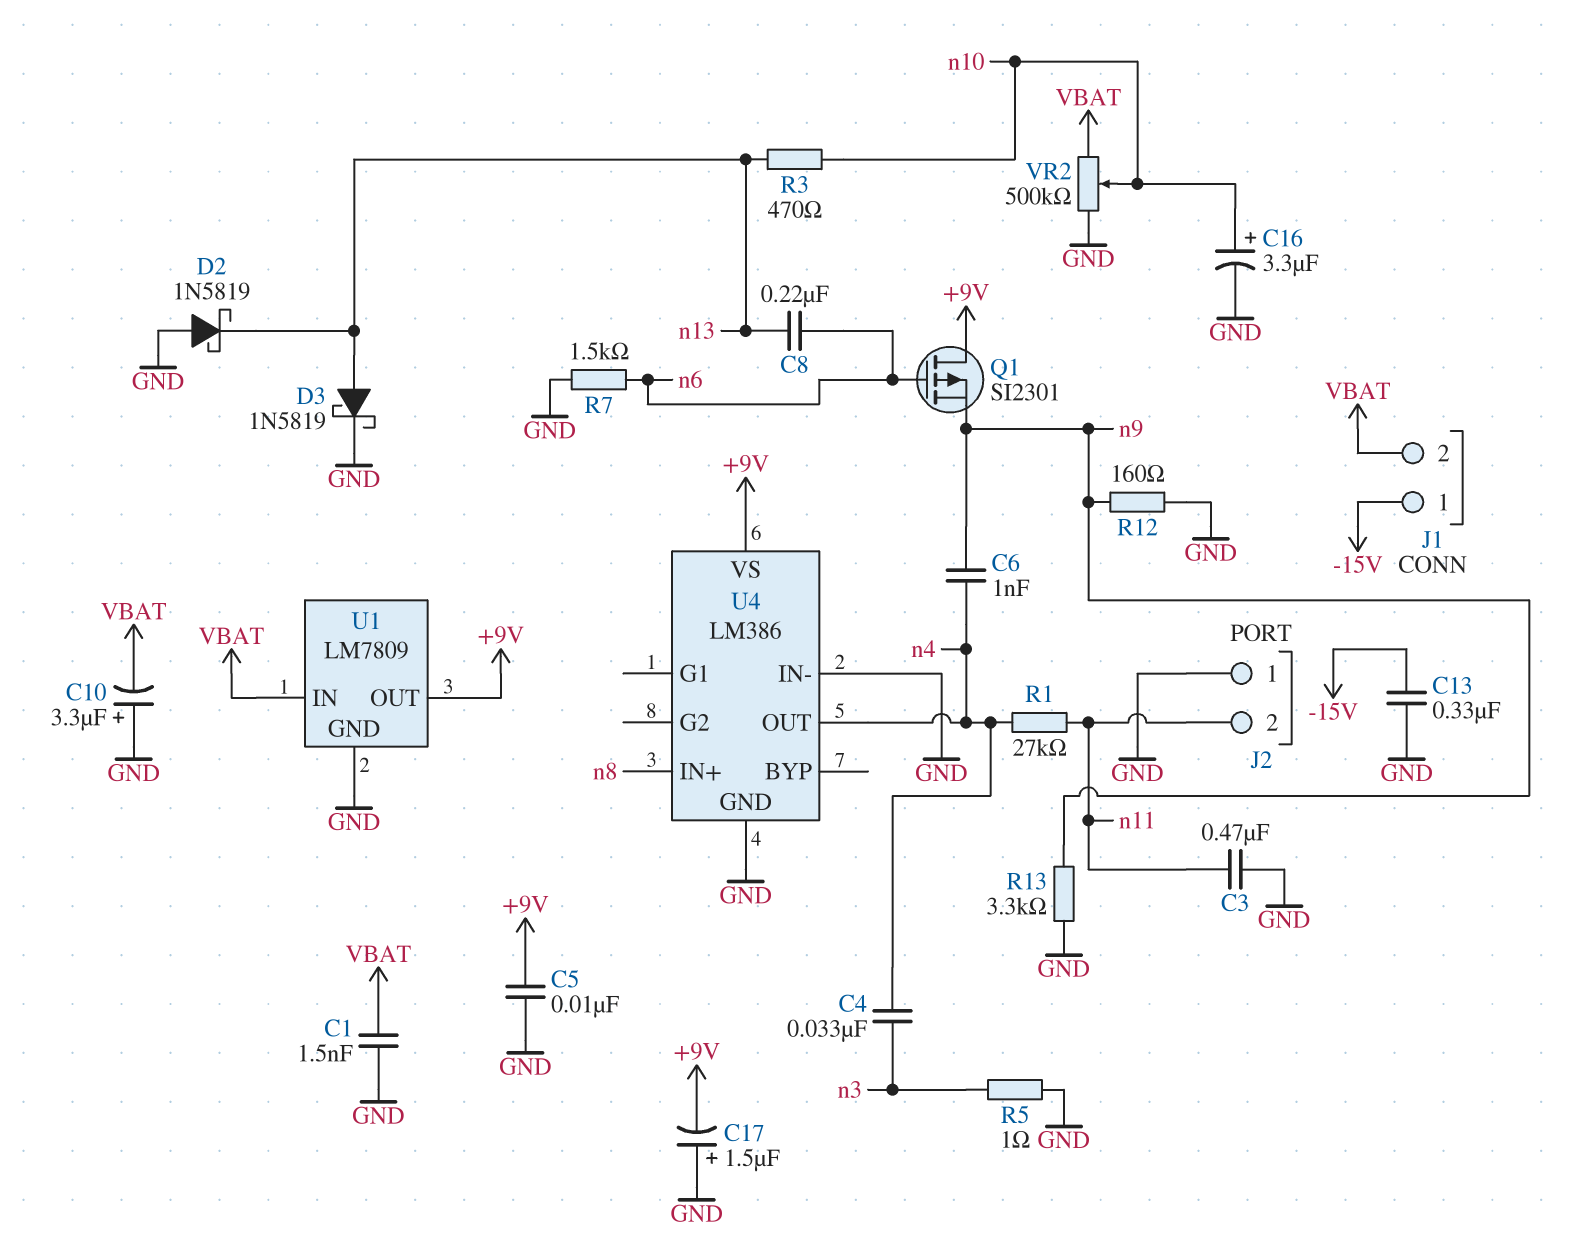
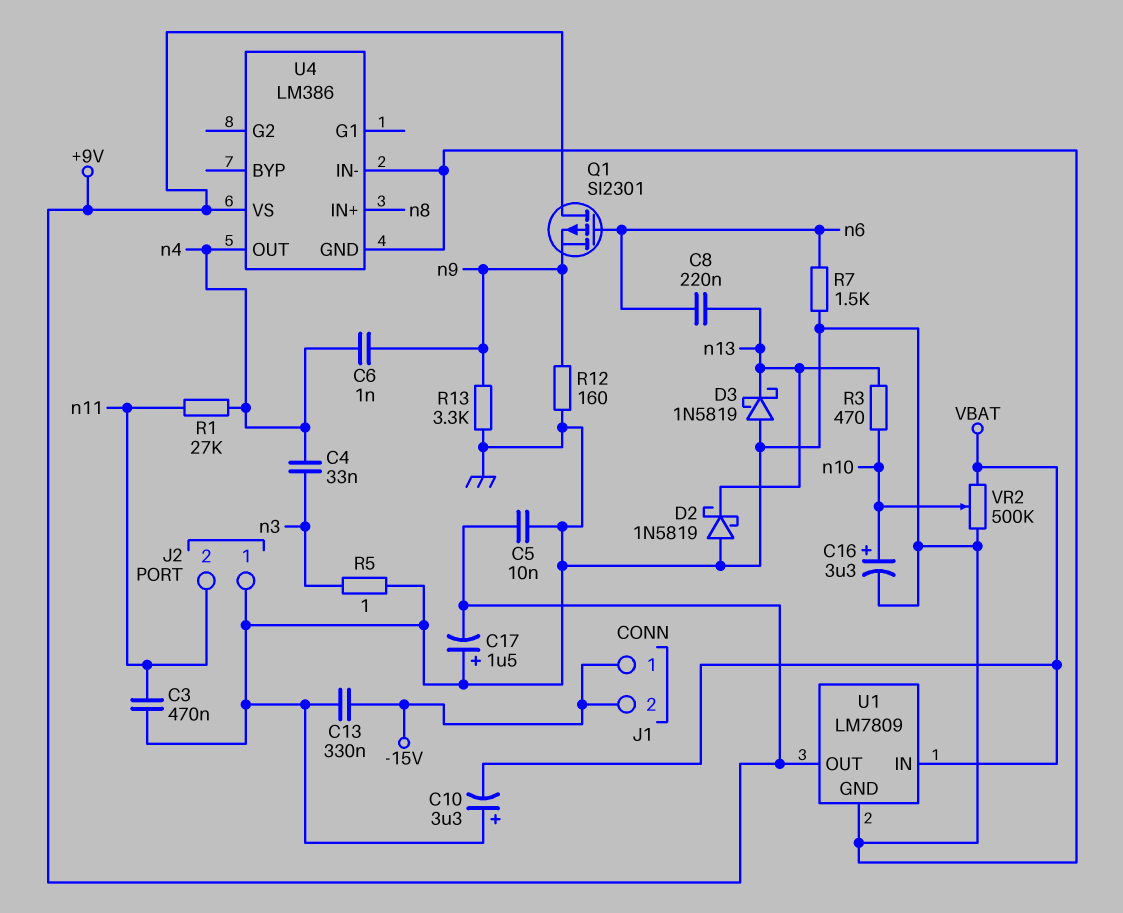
C1: 1.5nF (GND, VBAT) -> none
D3: schottky 1N5819 (A n13, K GND) -> schottky 1N5819 (A GND, K n13)
J1 pin 2: VBAT -> -15V

